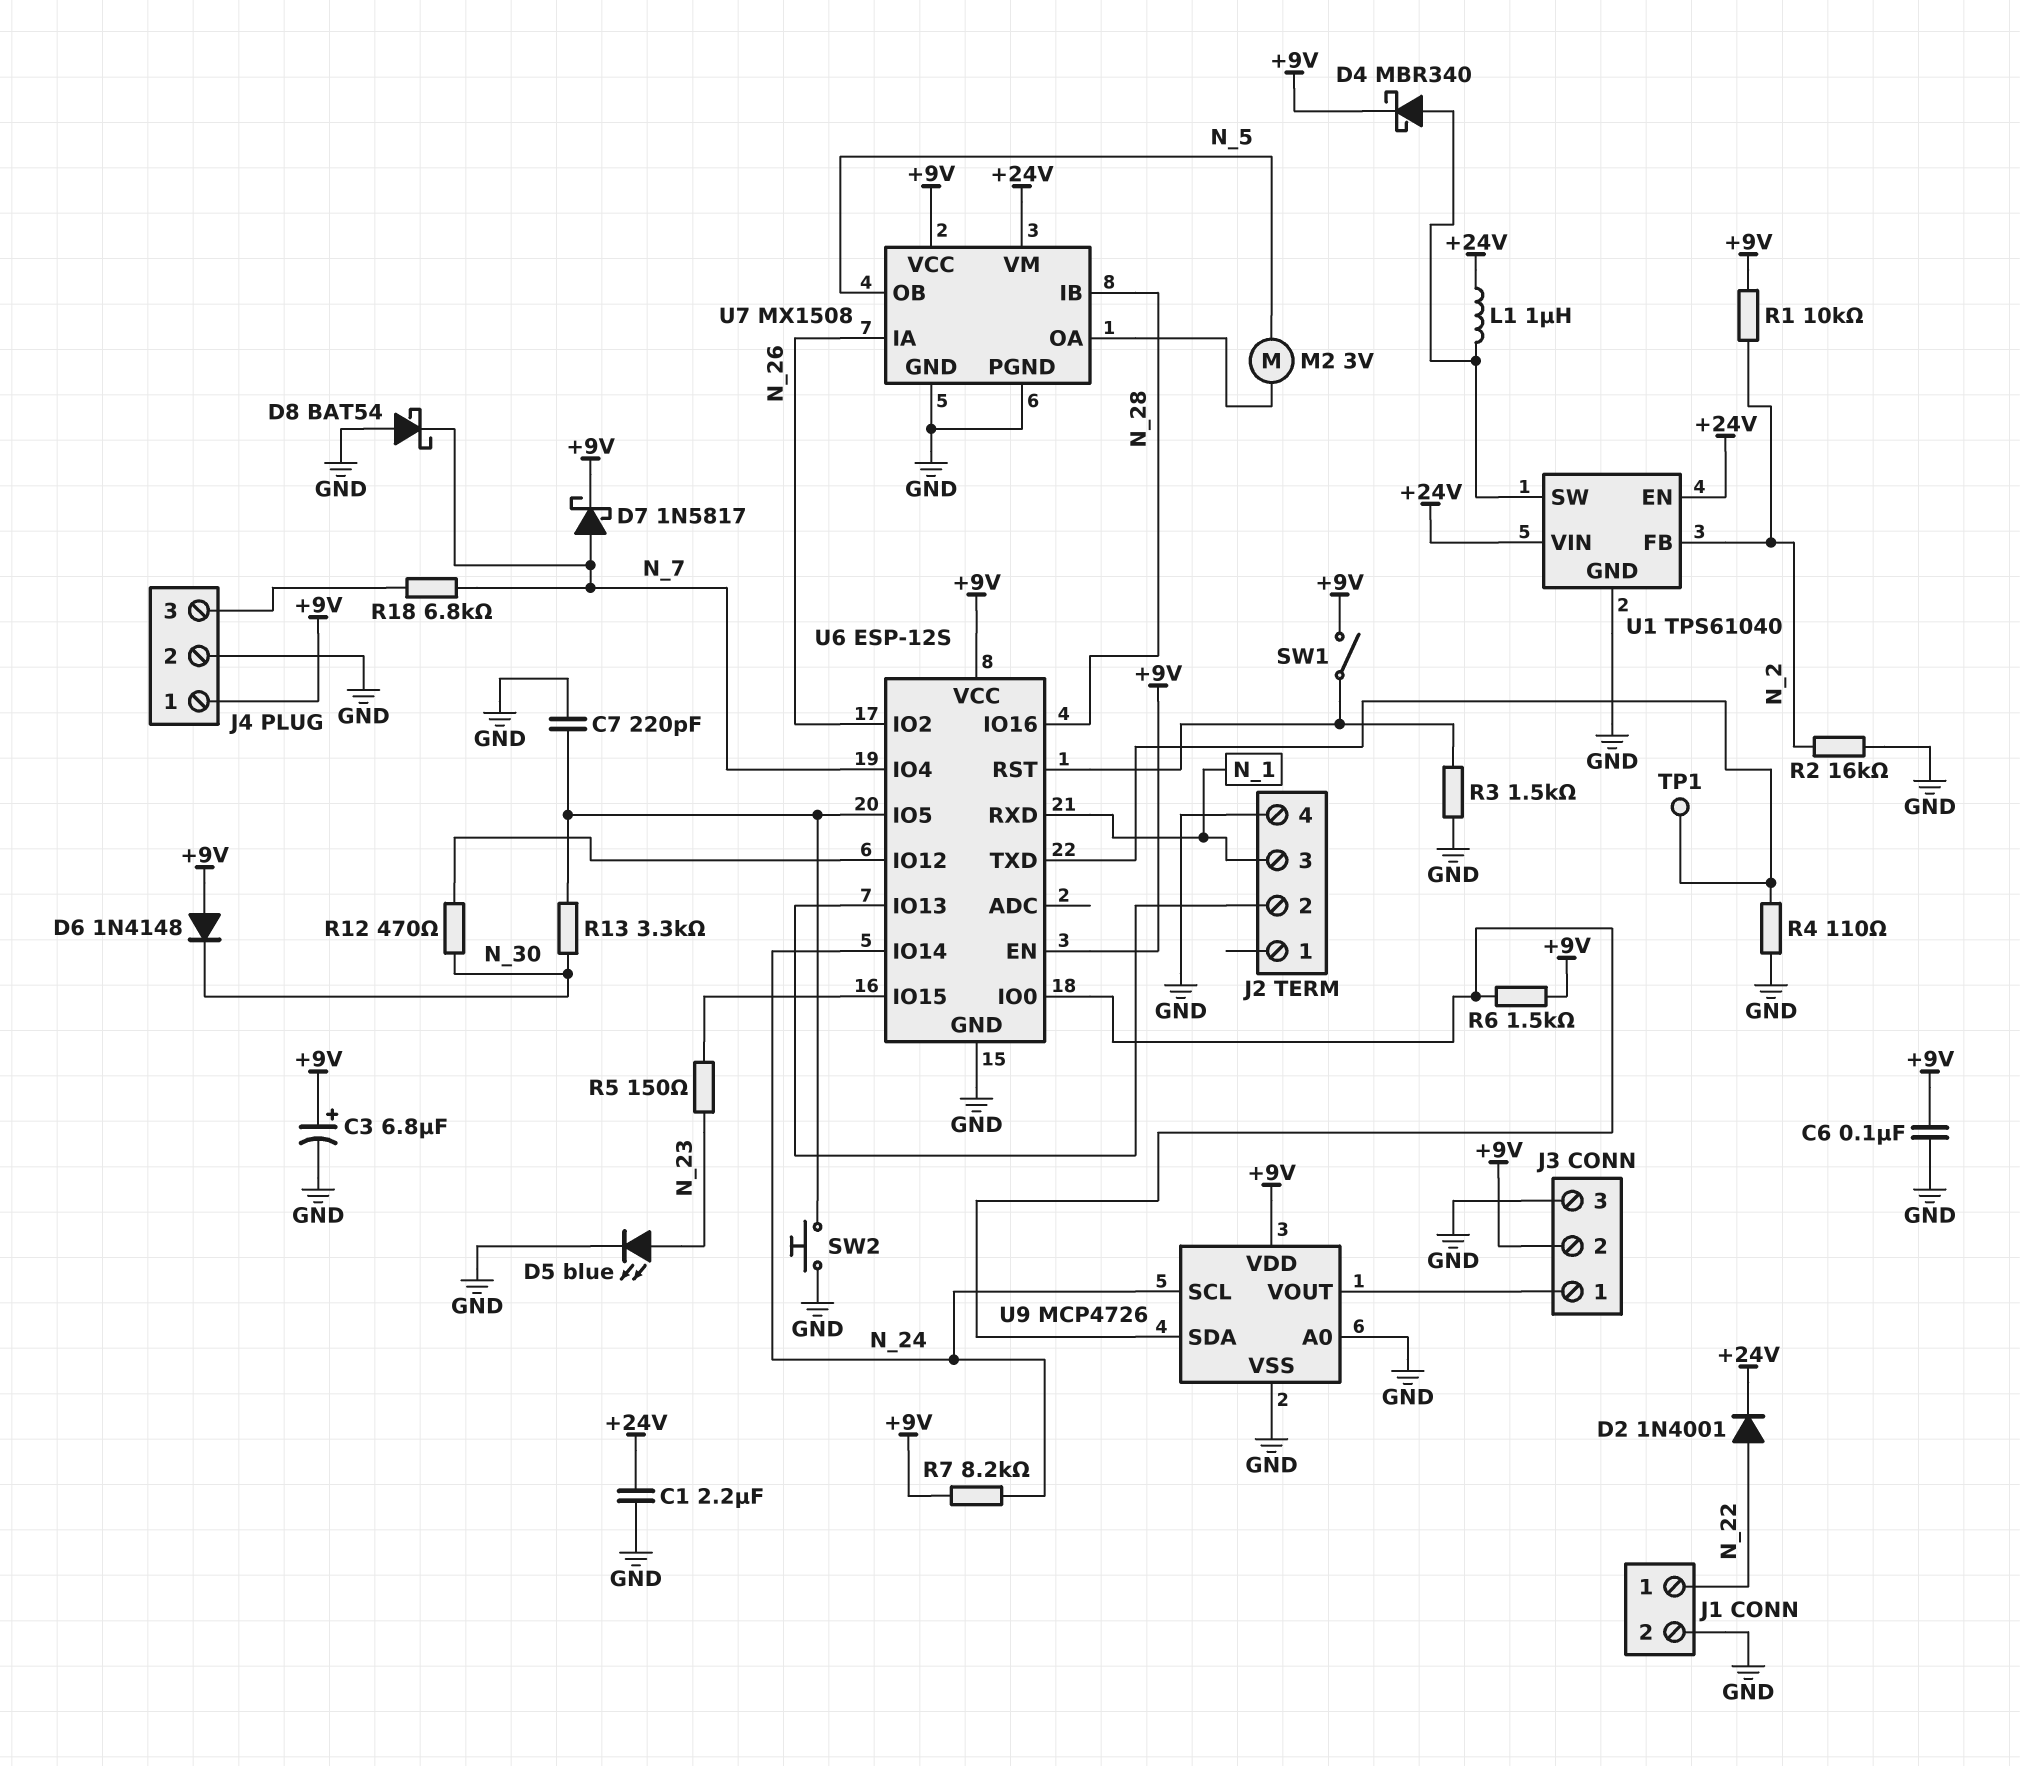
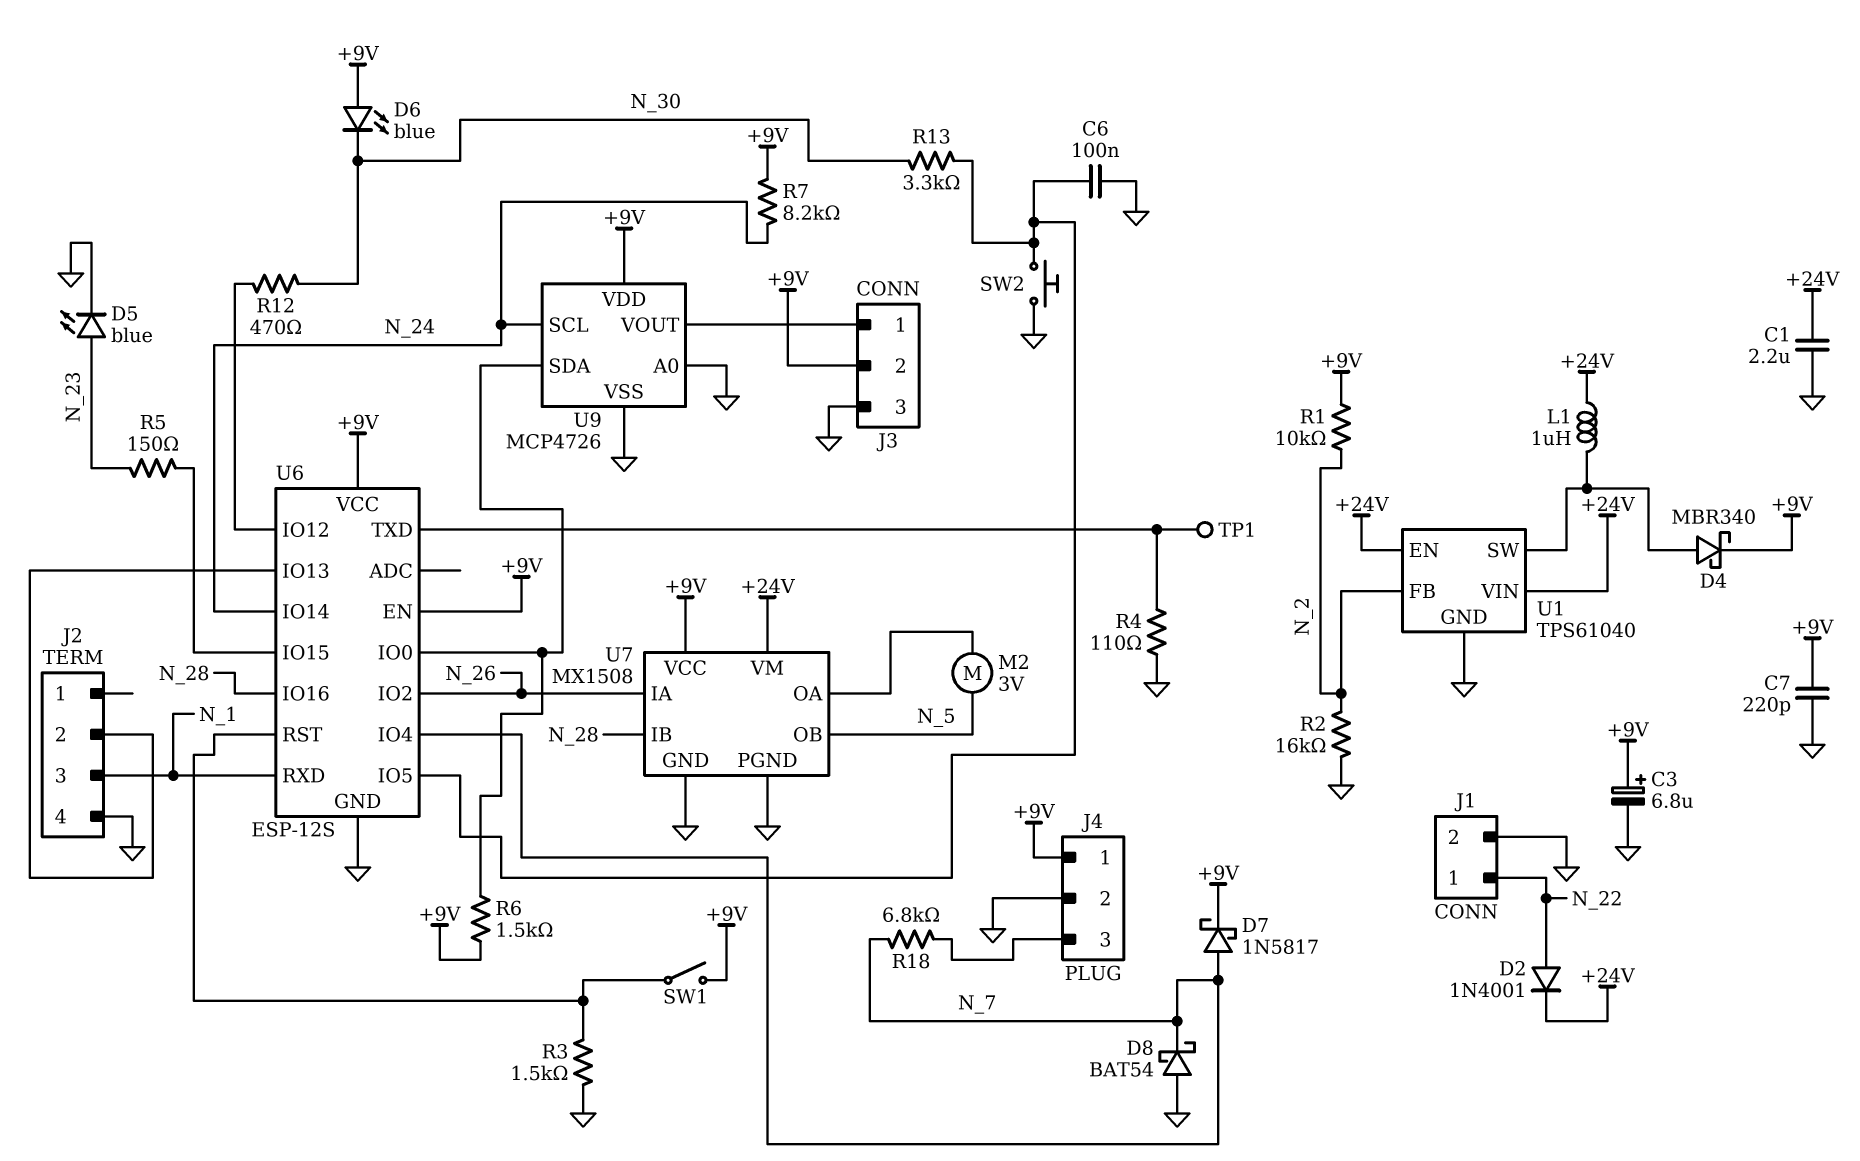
C6: 100nF (+9V, GND) -> 100nF (GND, U6/IO5)
C7: 220pF (GND, U6/IO5) -> 220pF (+9V, GND)
D6: diode 1N4148 (A +9V, K N_30) -> LED blue (A +9V, K N_30)

